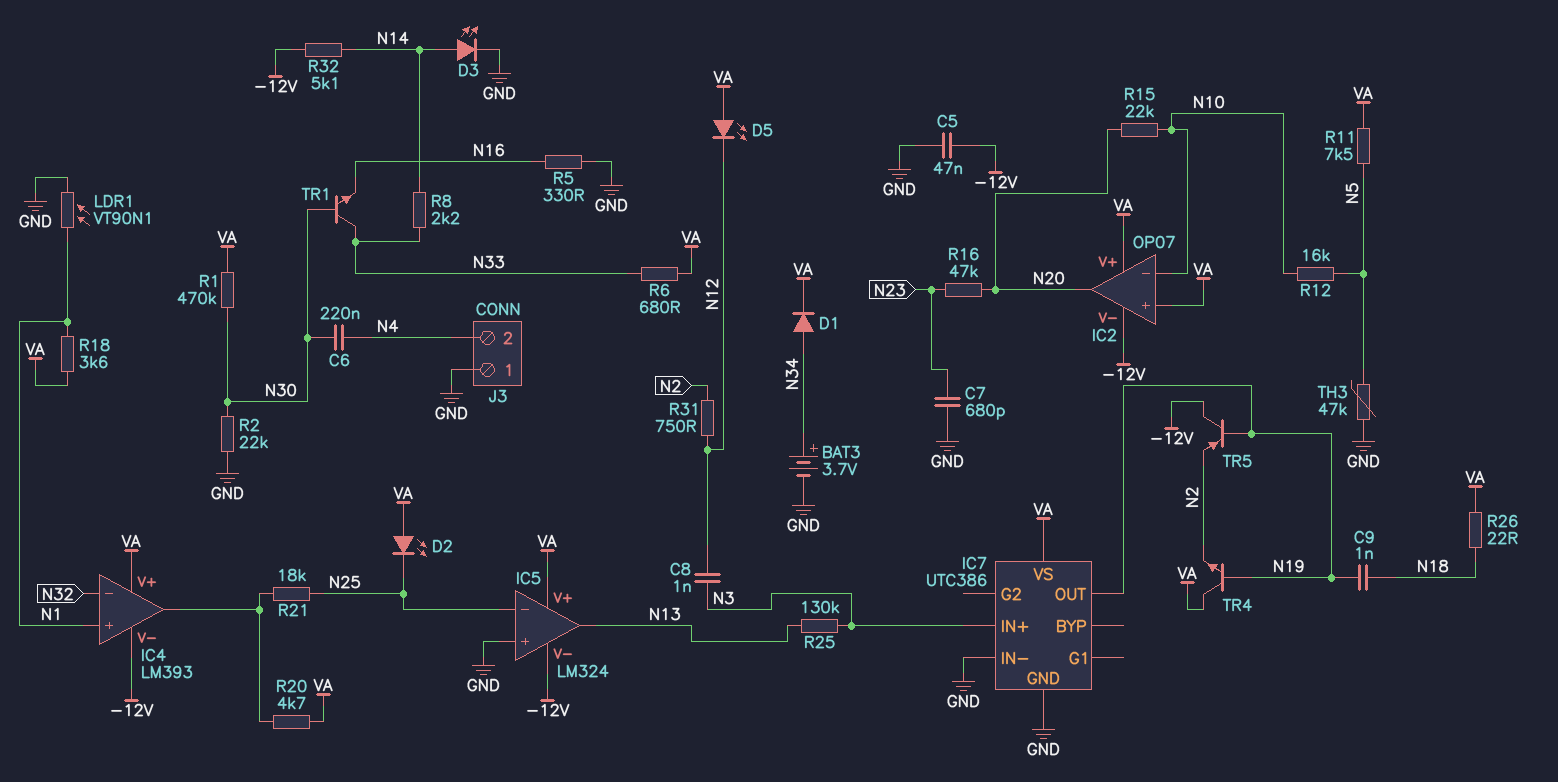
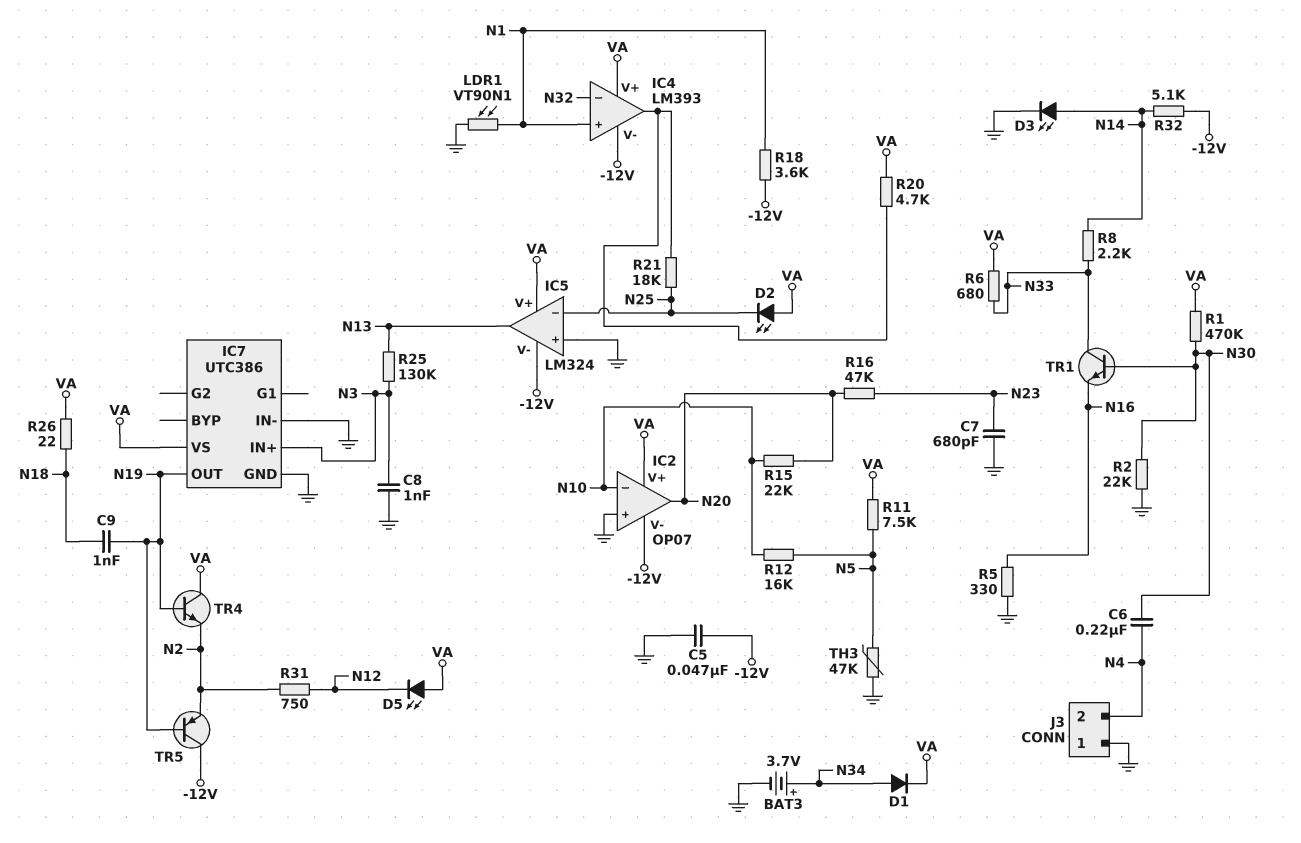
C8: 1nF (N3, N12) -> 1nF (GND, N3)
IC2 pin in+: VA -> GND
R18: 3.6k (N1, VA) -> 3.6k (-12V, N1)

